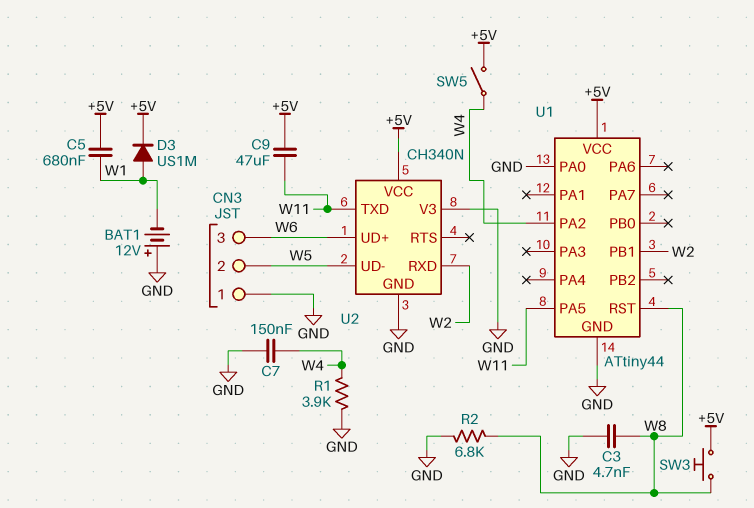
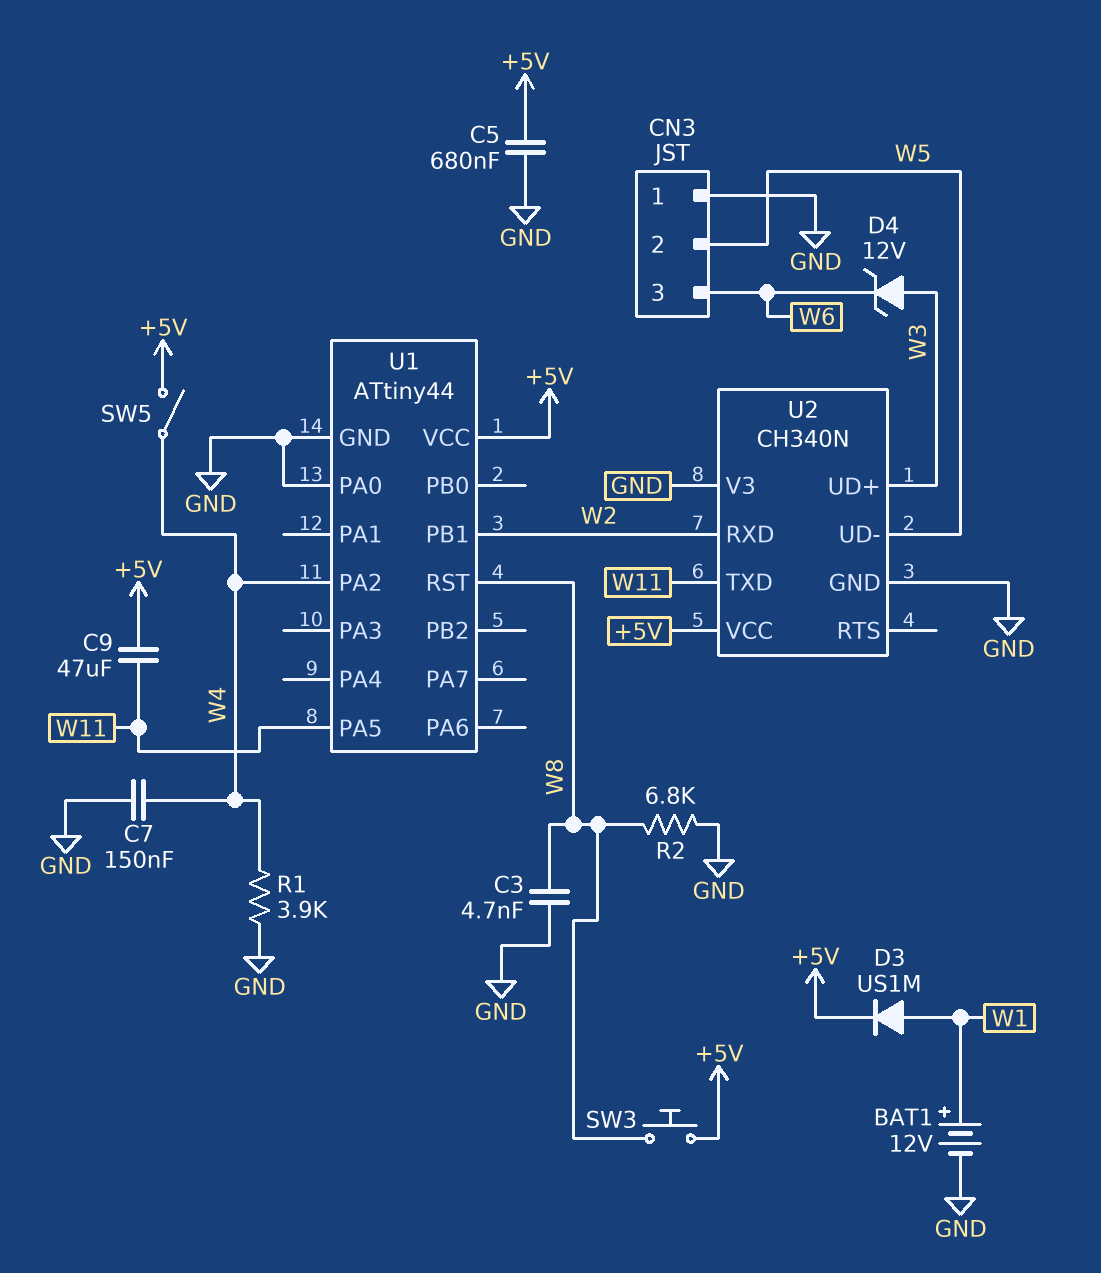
BAT1: 12V (plus GND, minus W1) -> 12V (plus W1, minus GND)
C5: 680nF (+5V, W1) -> 680nF (+5V, GND)
D4: none -> zener 12V (A W3, K W6)
U2 pin UD+: W6 -> W3

